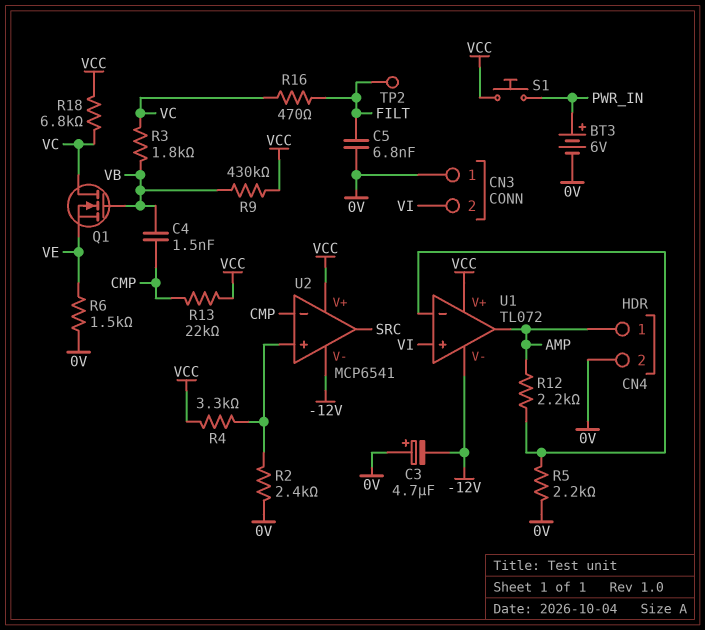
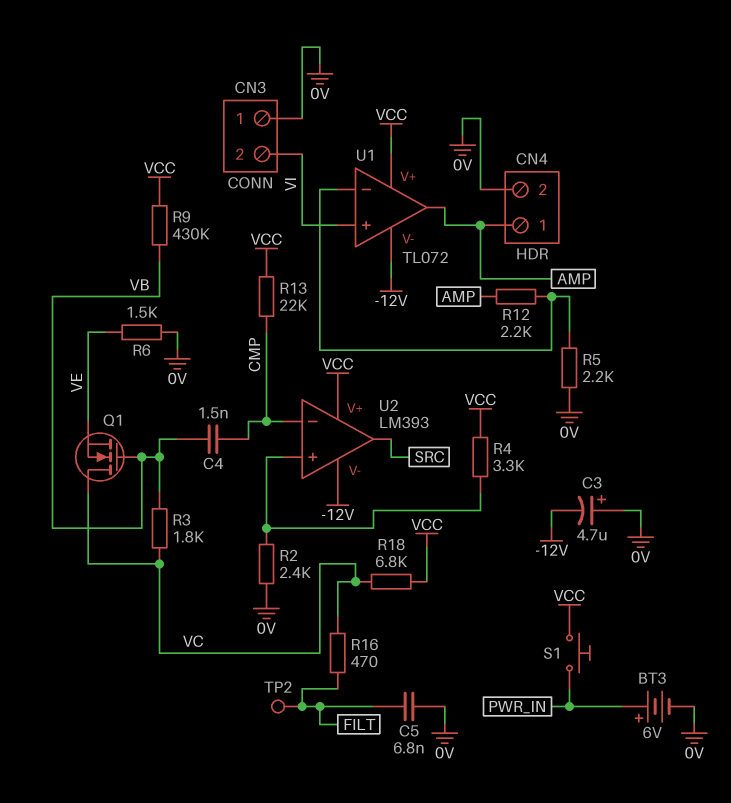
U2: MCP6541 -> LM393

